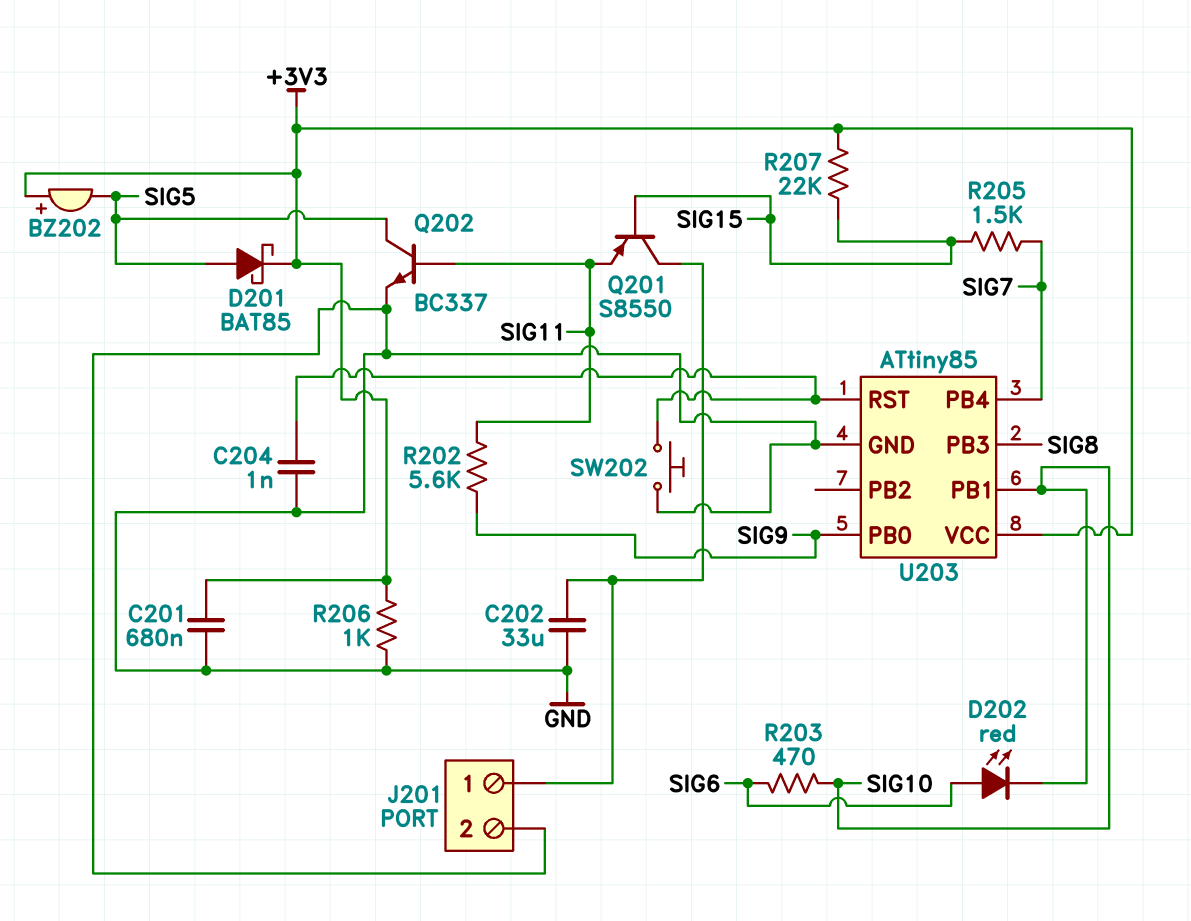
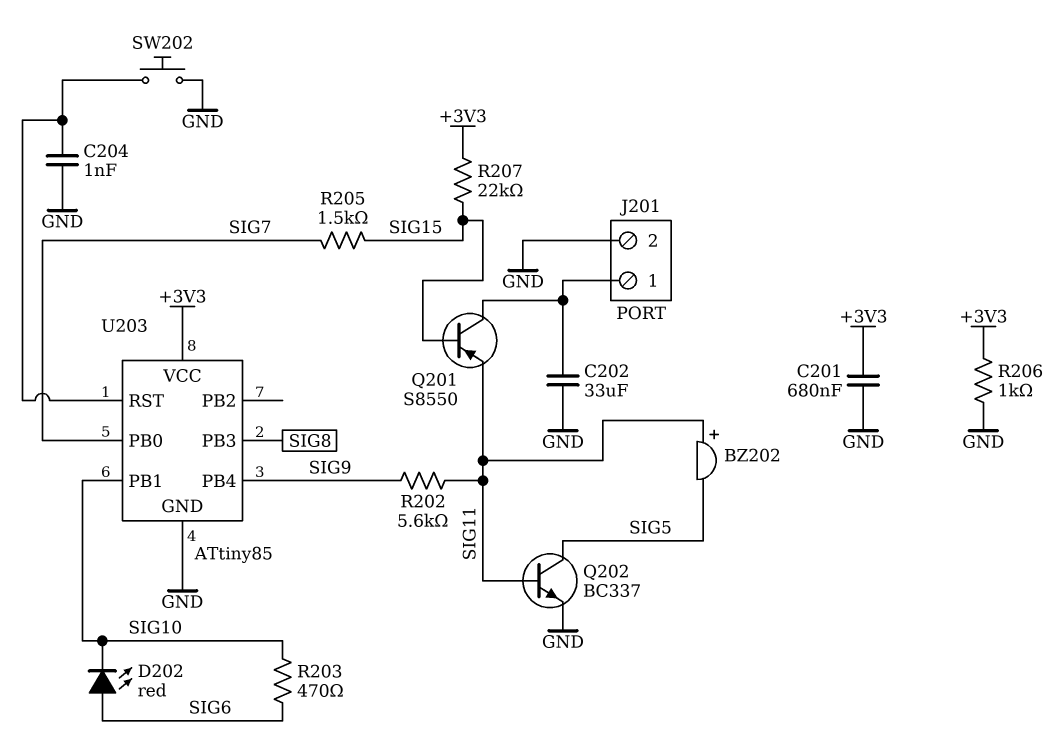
BZ202: buzzer (plus +3V3, minus SIG5) -> buzzer (plus SIG11, minus SIG5)
D201: schottky BAT85 (A SIG5, K +3V3) -> none
U203 pin PB0: SIG9 -> SIG7
U203 pin PB4: SIG7 -> SIG9

